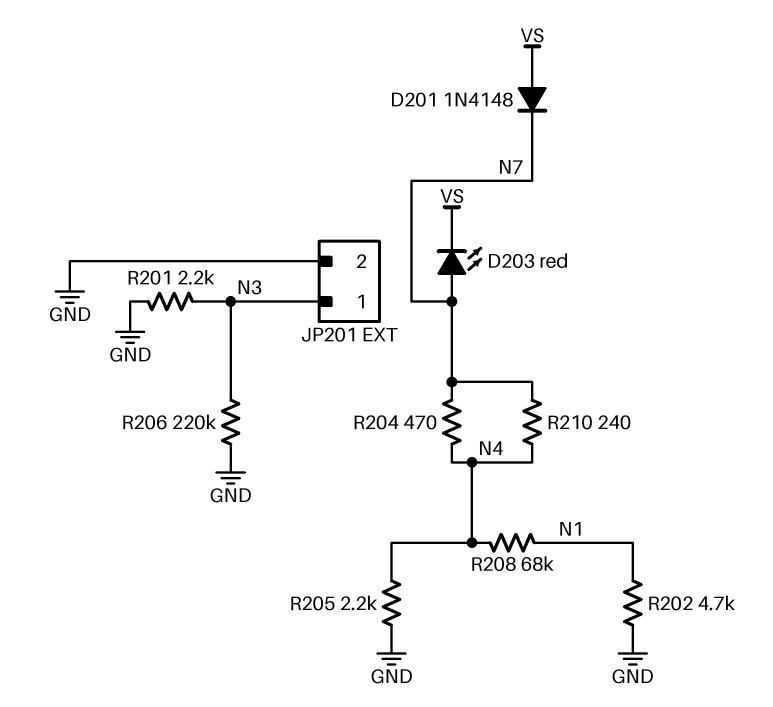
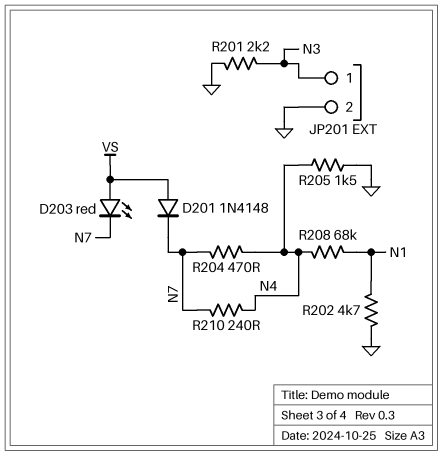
D203: LED red (A N7, K VS) -> LED red (A VS, K N7)
R205: 2.2k (GND, N4) -> 1.5k (GND, N4)
R206: 220k (GND, N3) -> none

